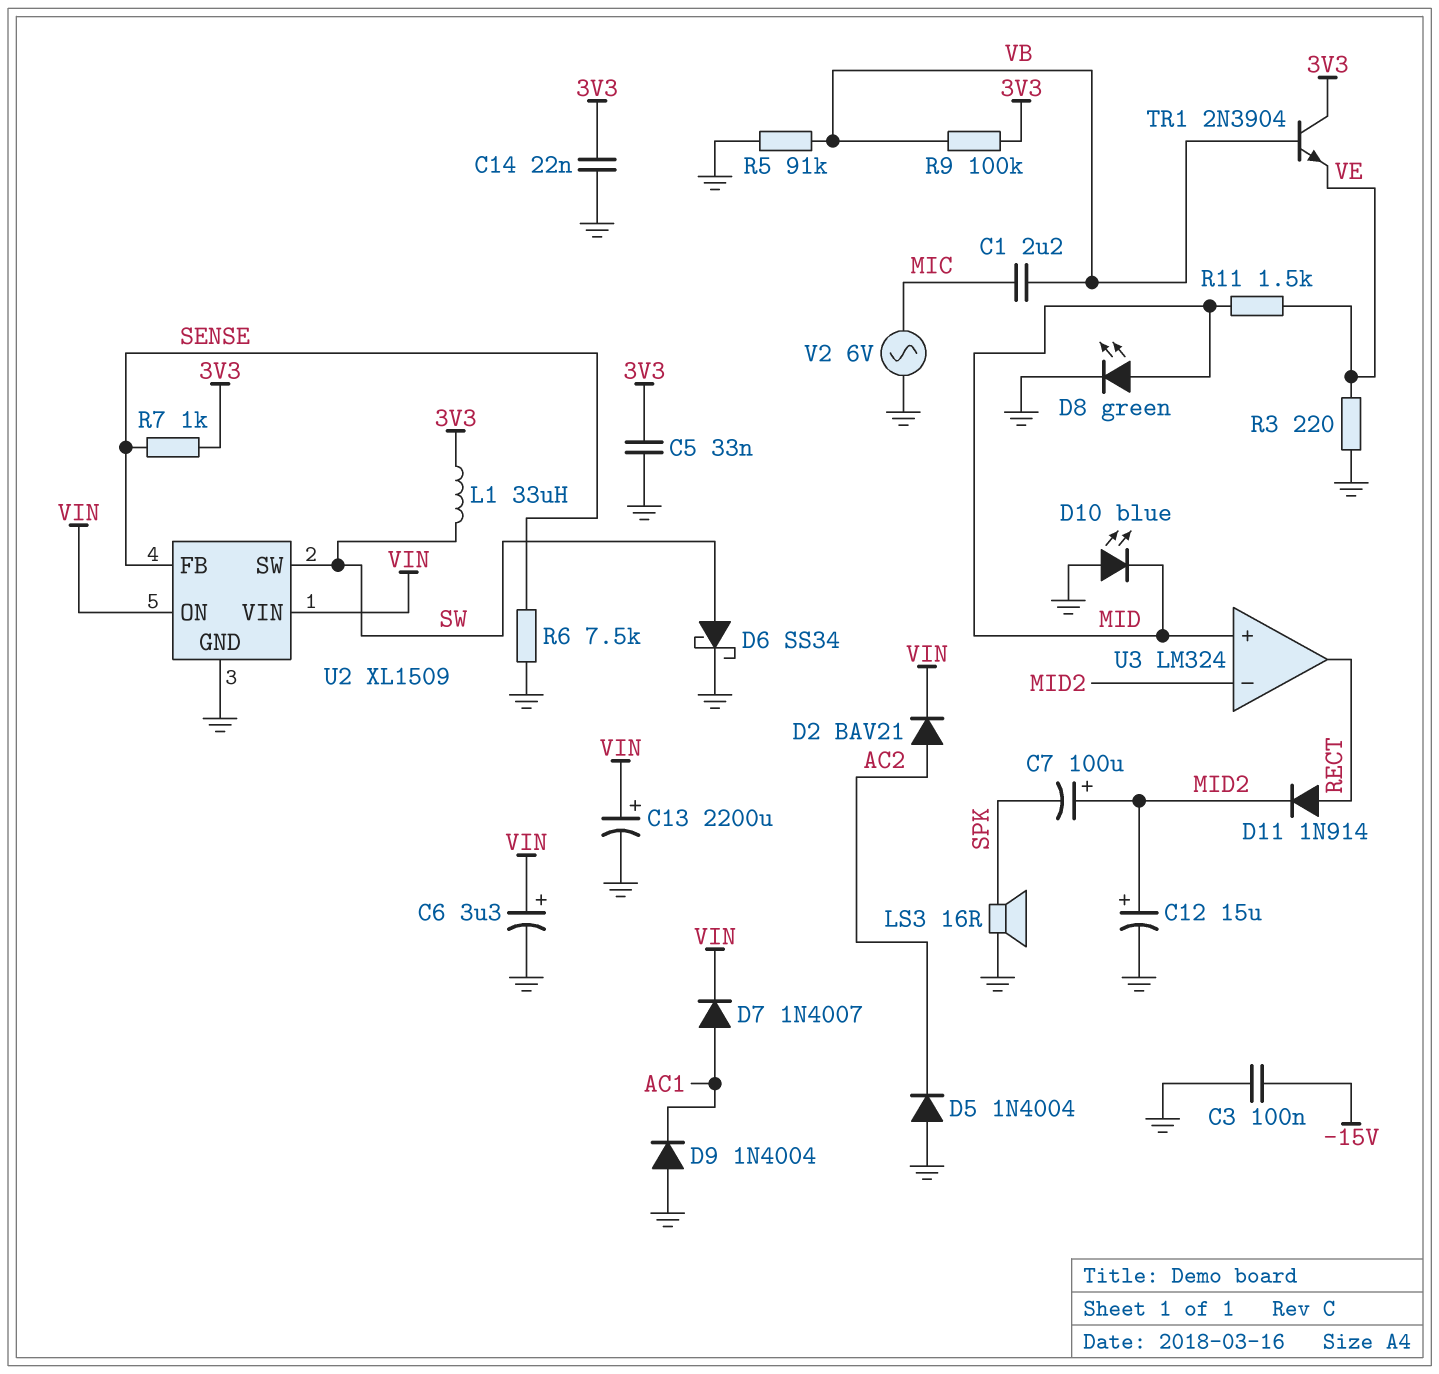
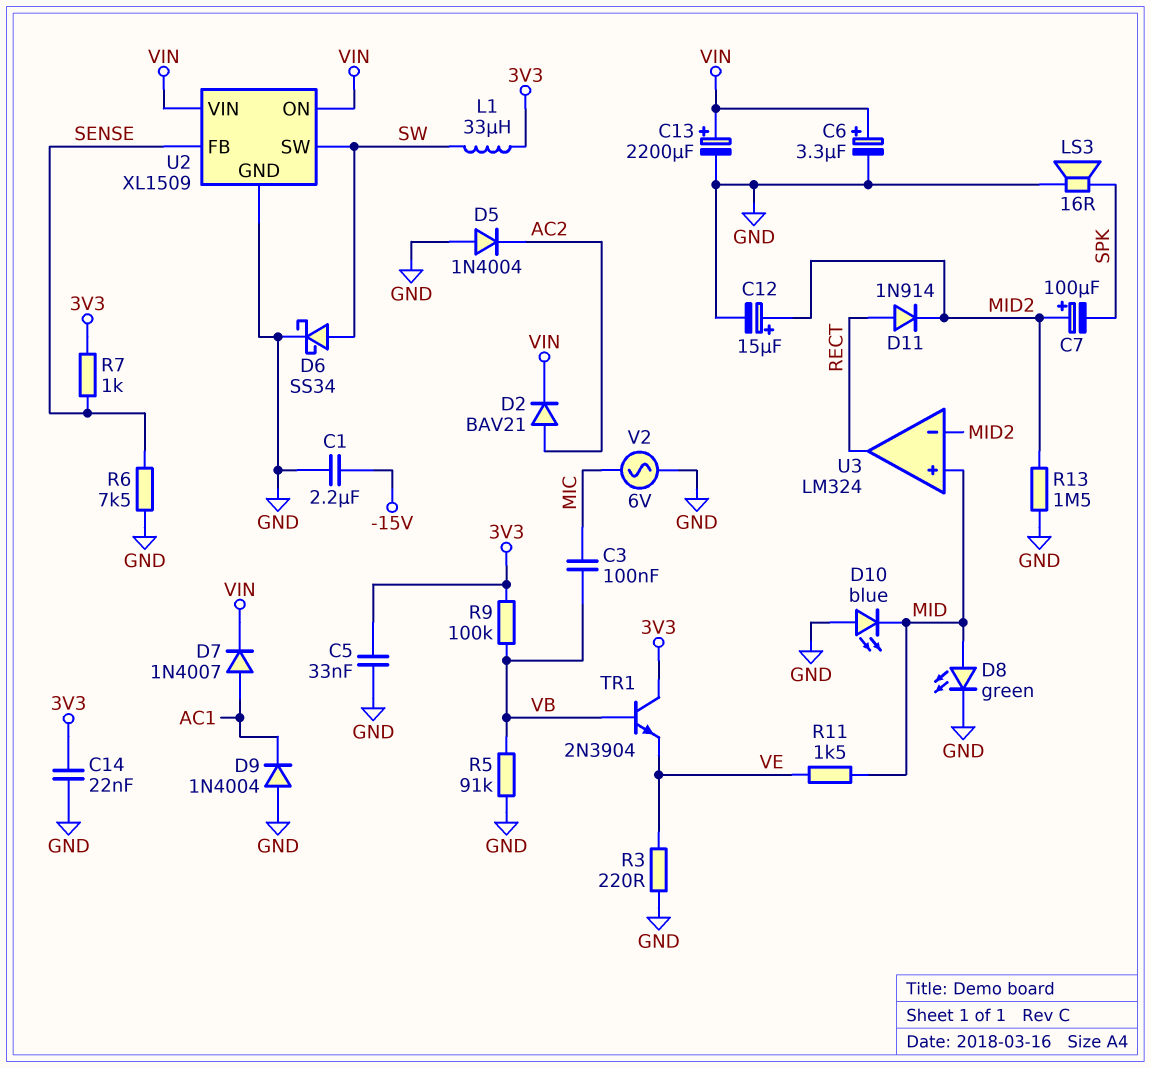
C1: 2.2uF (MIC, VB) -> 2.2uF (-15V, GND)
C3: 100nF (-15V, GND) -> 100nF (MIC, VB)
R13: none -> 1.5M (GND, MID2)

